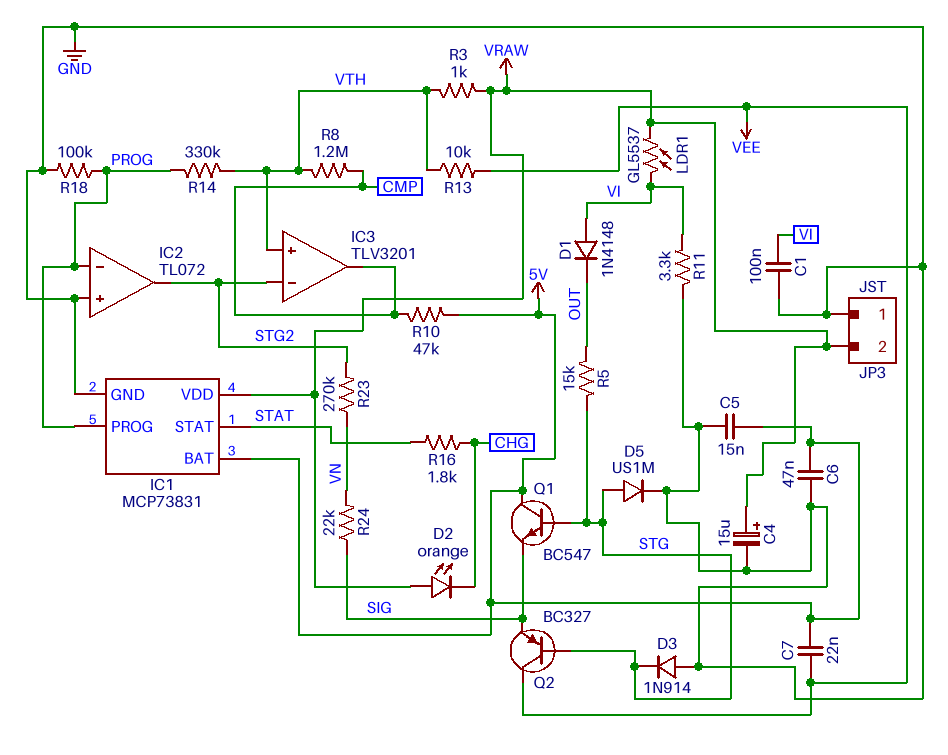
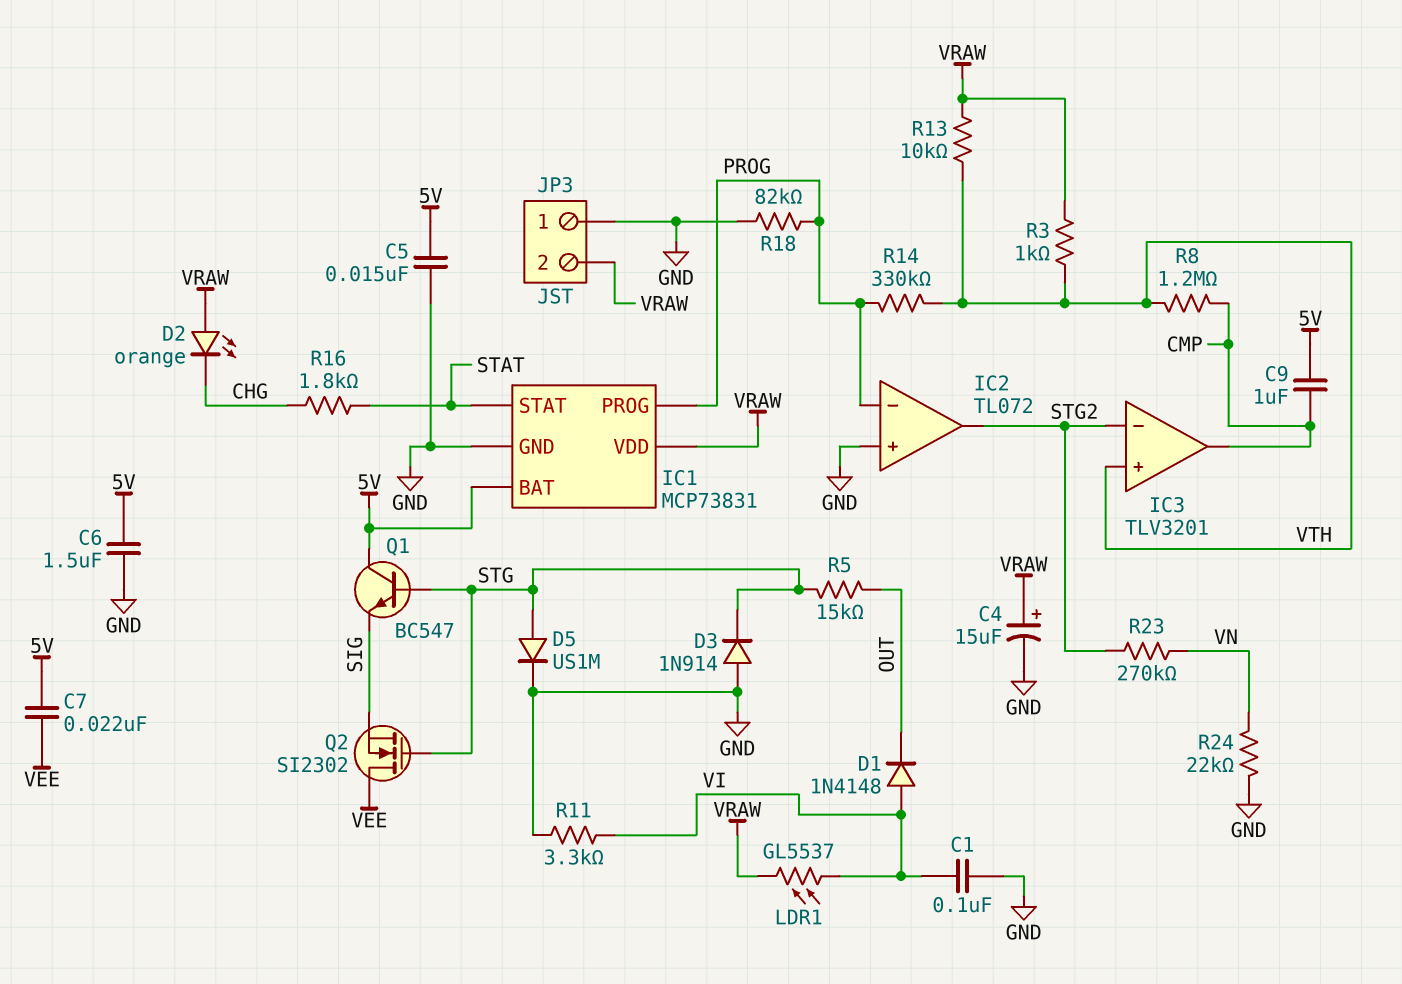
C6: 47nF (5V, GND) -> 1.5uF (5V, GND)
C9: none -> 1uF (5V, CMP)
Q2: PNP BC327 (B STG, C VEE, E SIG) -> NMOS SI2302 (G STG, D VEE, S SIG)
R10: 47k (5V, CMP) -> none
R13: 10k (VEE, VTH) -> 10k (VRAW, VTH)
R18: 100k (GND, PROG) -> 82k (GND, PROG)
R24: 22k (SIG, VN) -> 22k (GND, VN)

